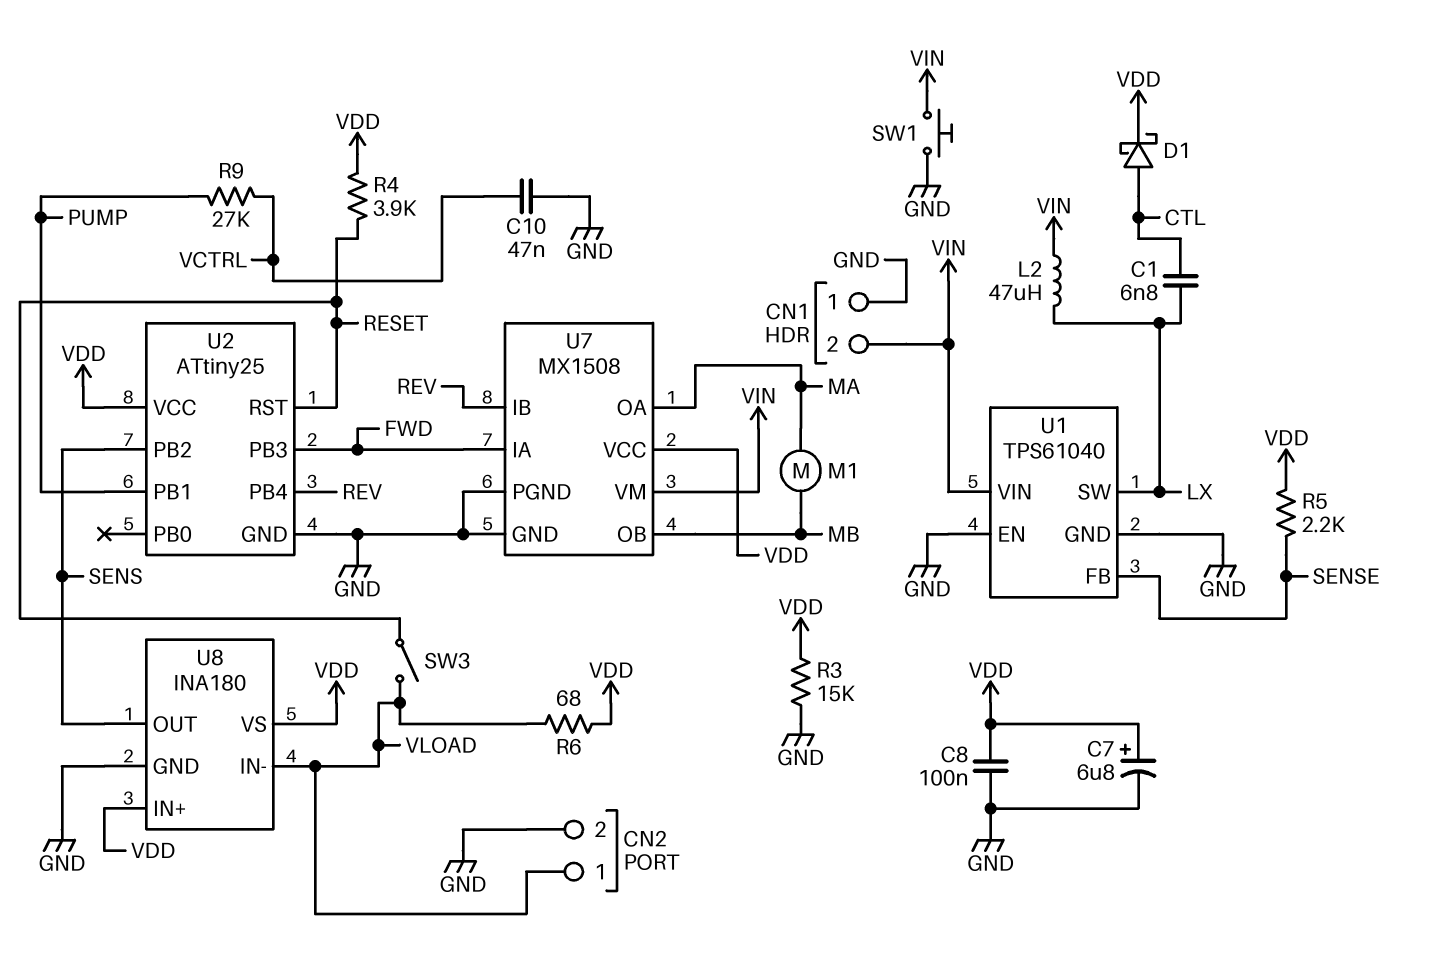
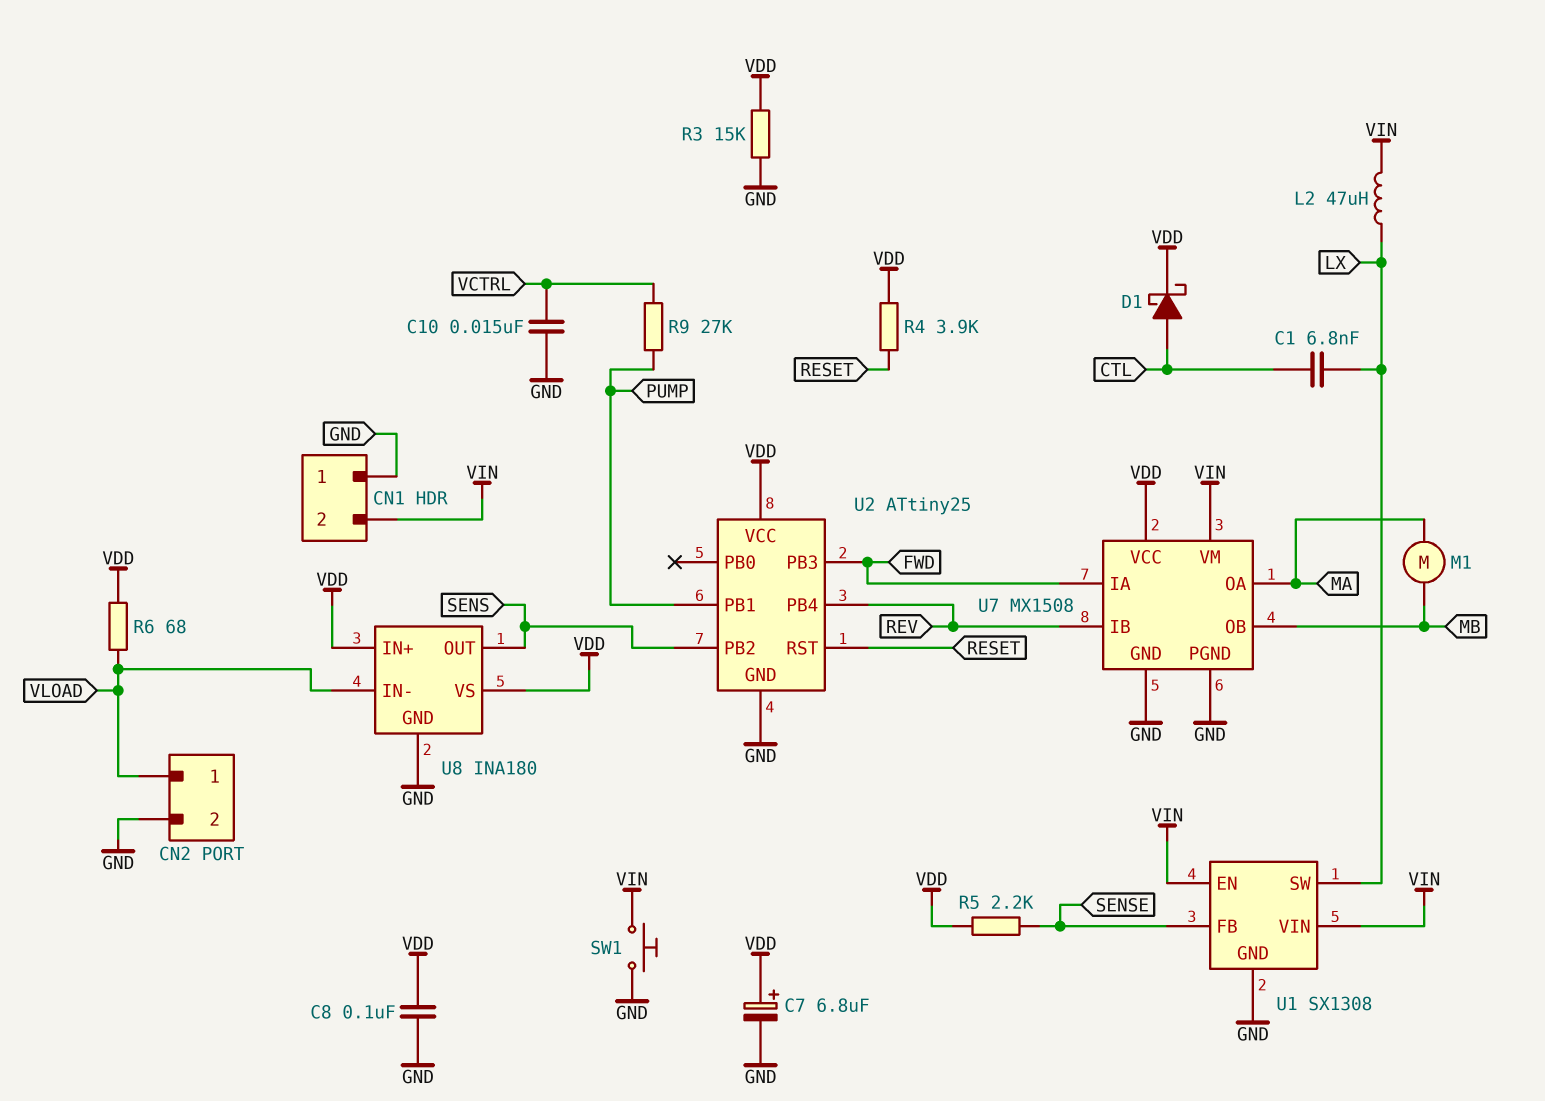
C10: 47nF (GND, VCTRL) -> 15nF (GND, VCTRL)
SW3: switch (RESET, VLOAD) -> none
U1: TPS61040 -> SX1308
U1 pin EN: GND -> VIN

